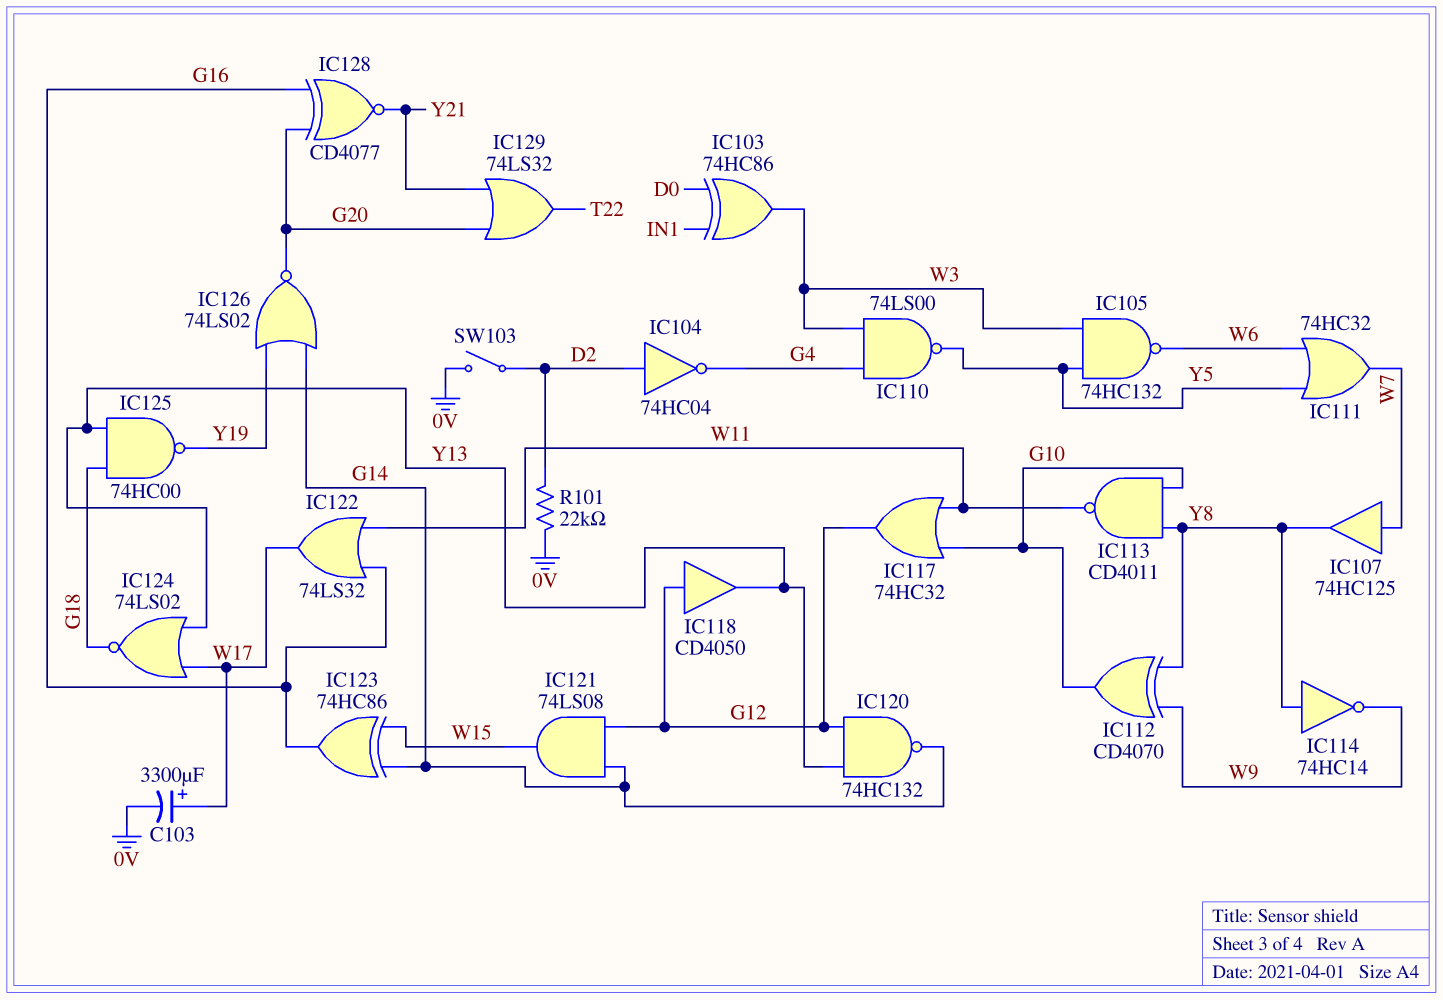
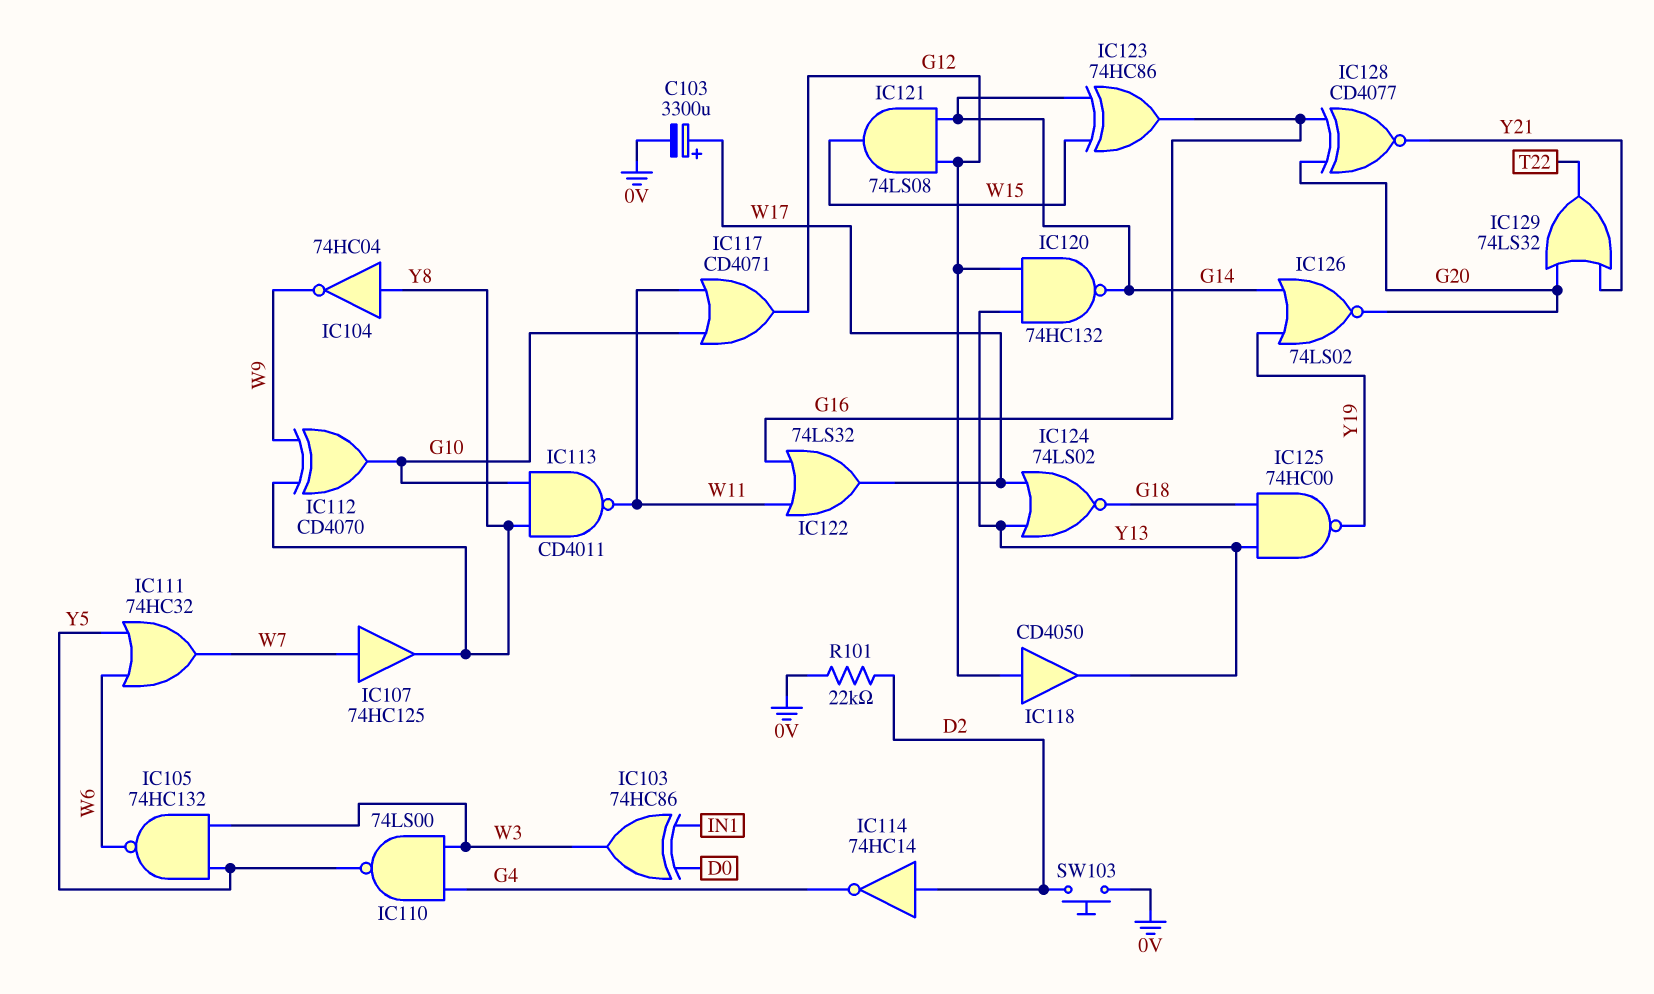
IC104: NOT 74HC04 (in D2, out G4) -> NOT 74HC04 (in Y8, out W9)
IC114: NOT 74HC14 (in Y8, out W9) -> NOT 74HC14 (in D2, out G4)
IC117: OR 74HC32 (in G10, in W11, out G12) -> OR CD4071 (in G10, in W11, out G12)
SW103: switch (0V, D2) -> button (0V, D2)

